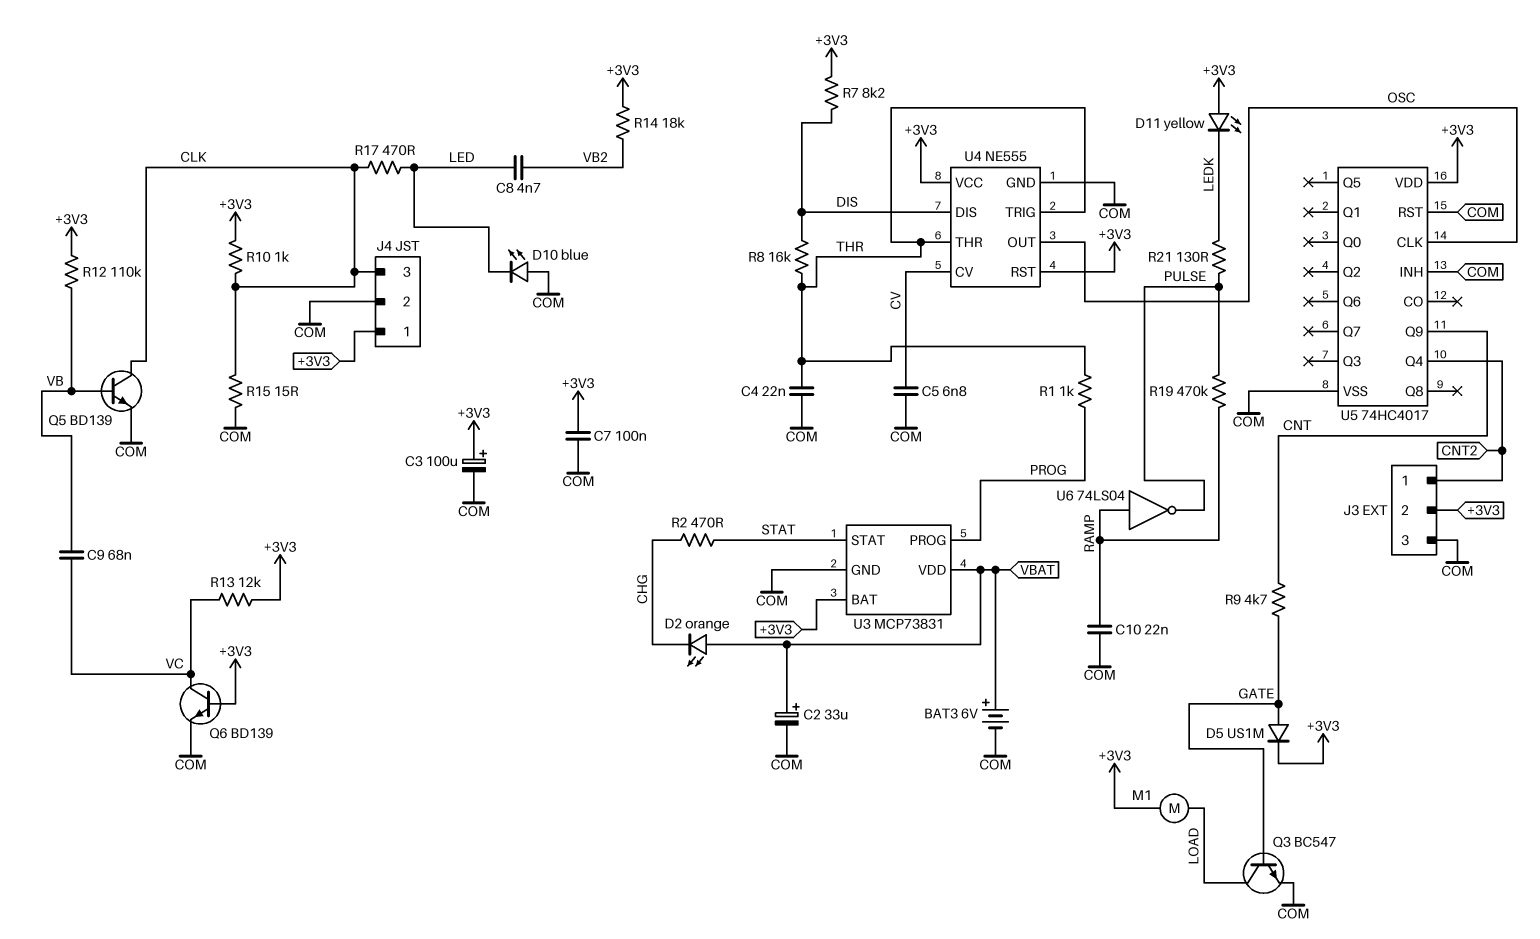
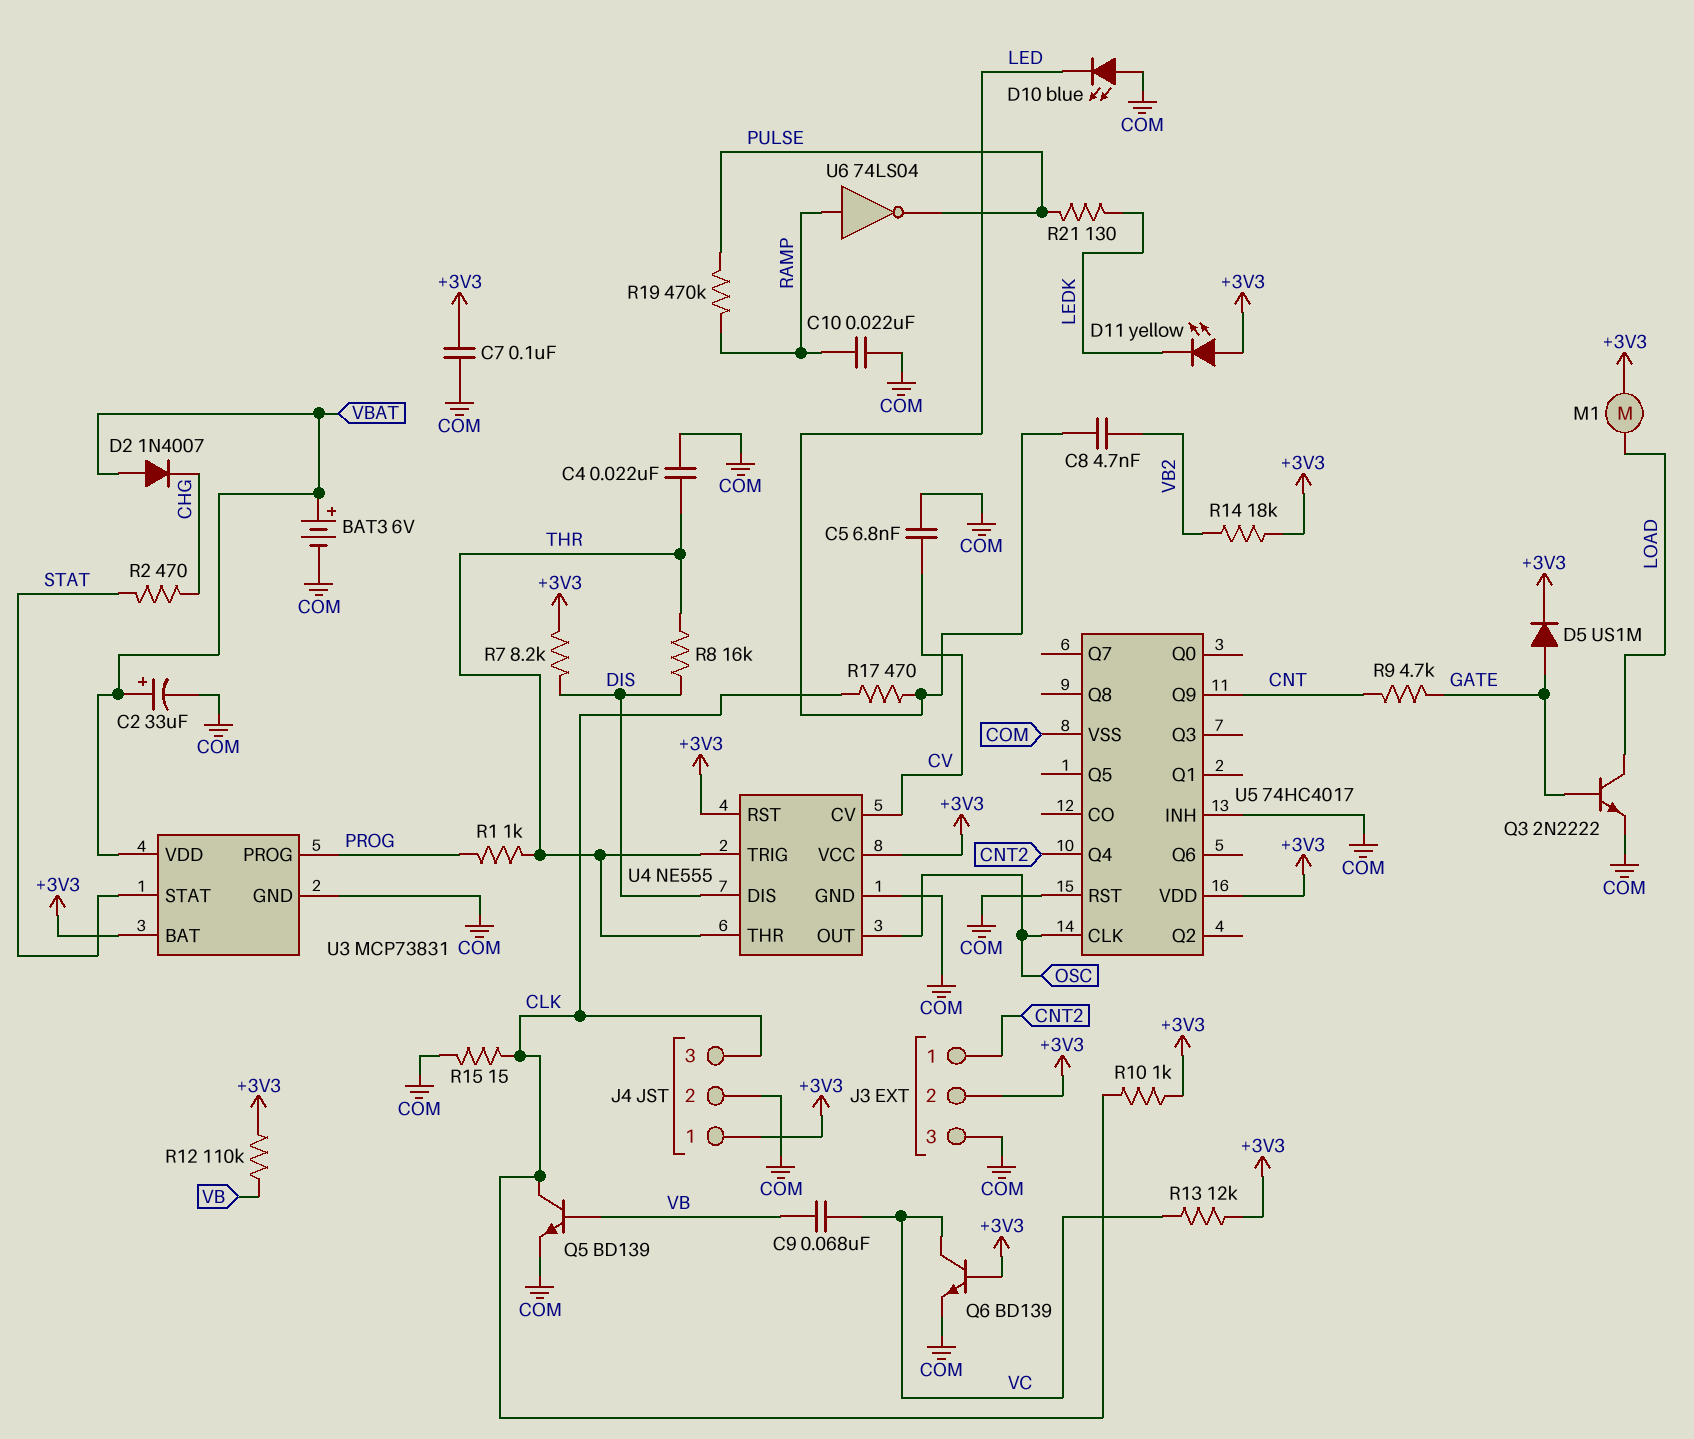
C3: 100uF (plus +3V3, minus COM) -> none
D2: LED orange (A VBAT, K CHG) -> diode 1N4007 (A VBAT, K CHG)
Q3: NPN BC547 (B GATE, C LOAD, E COM) -> NPN 2N2222 (B GATE, C LOAD, E COM)

